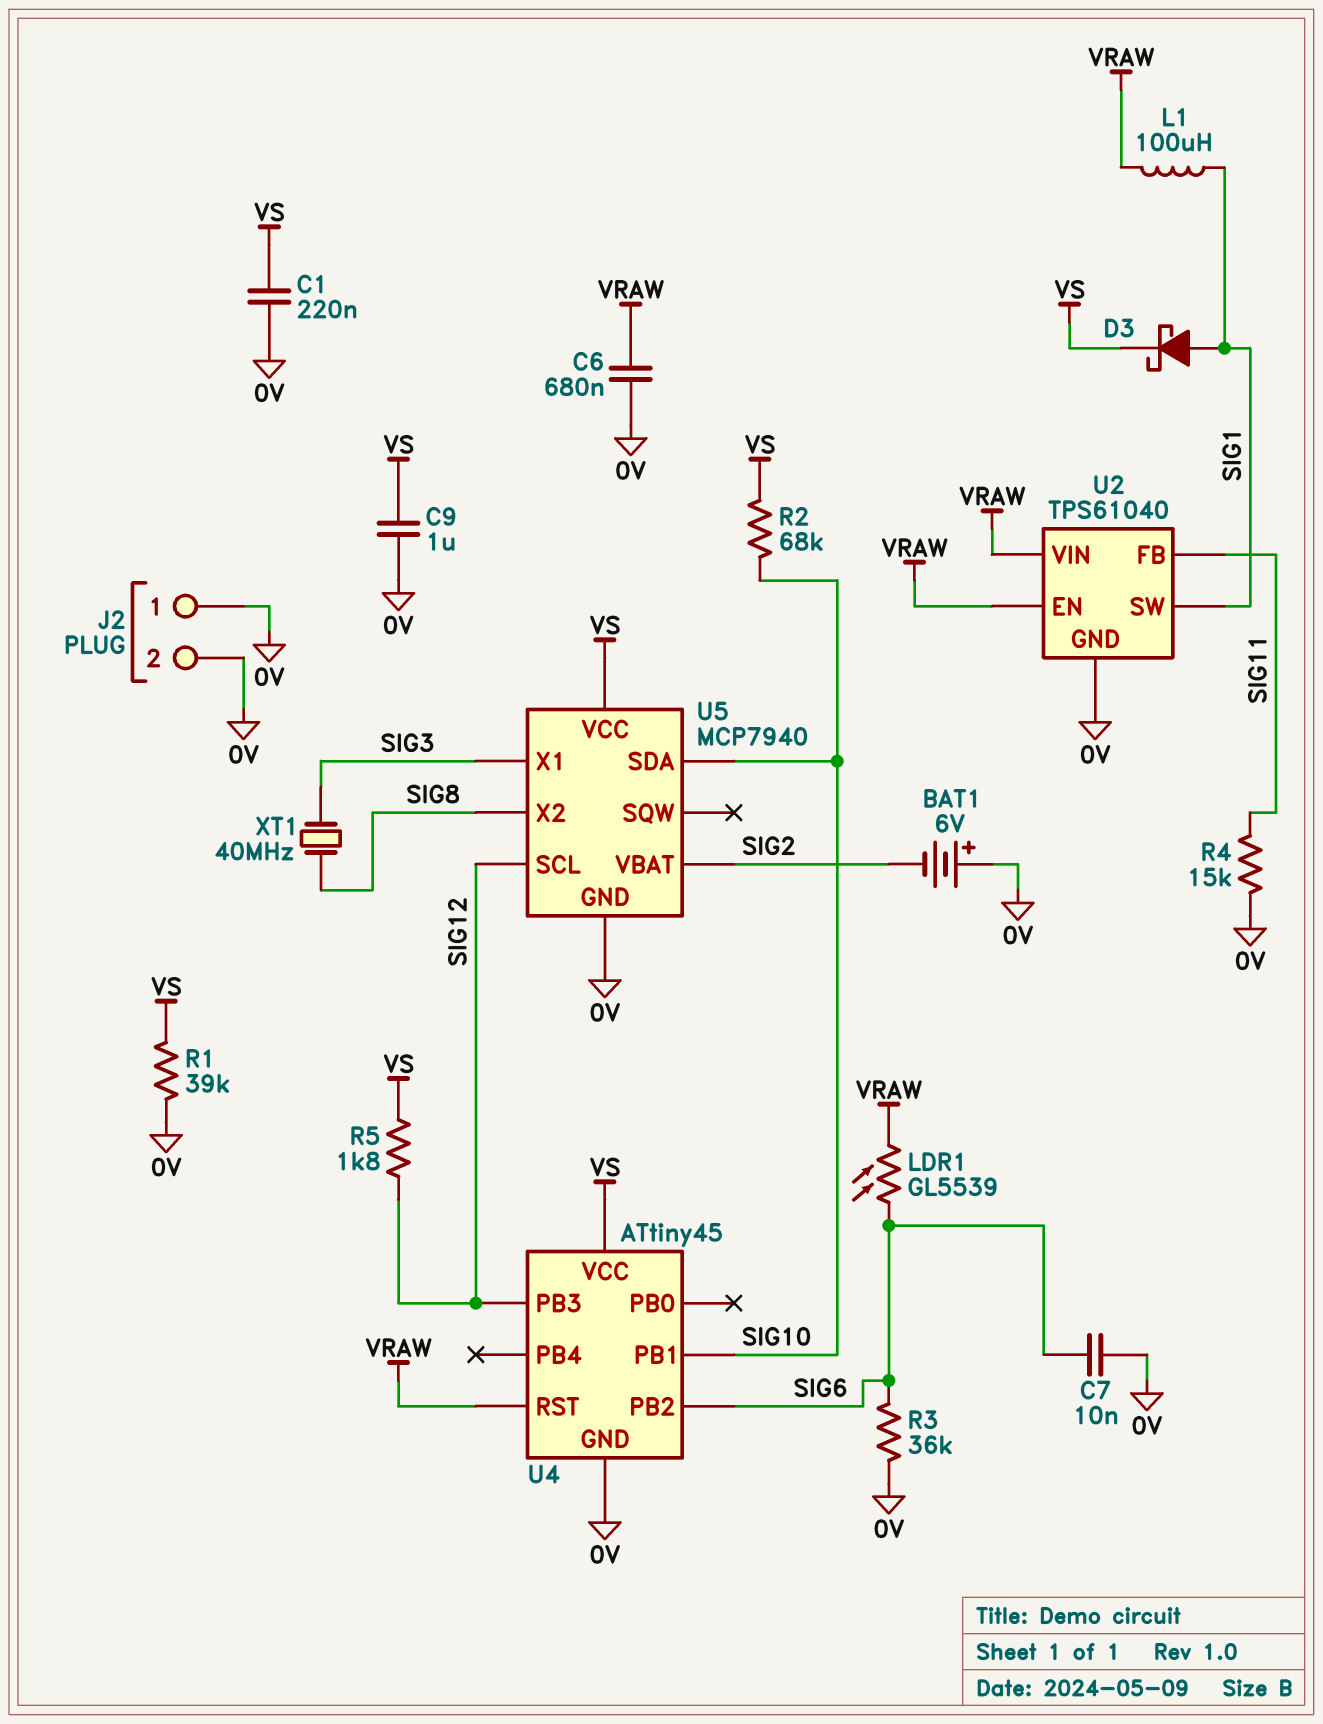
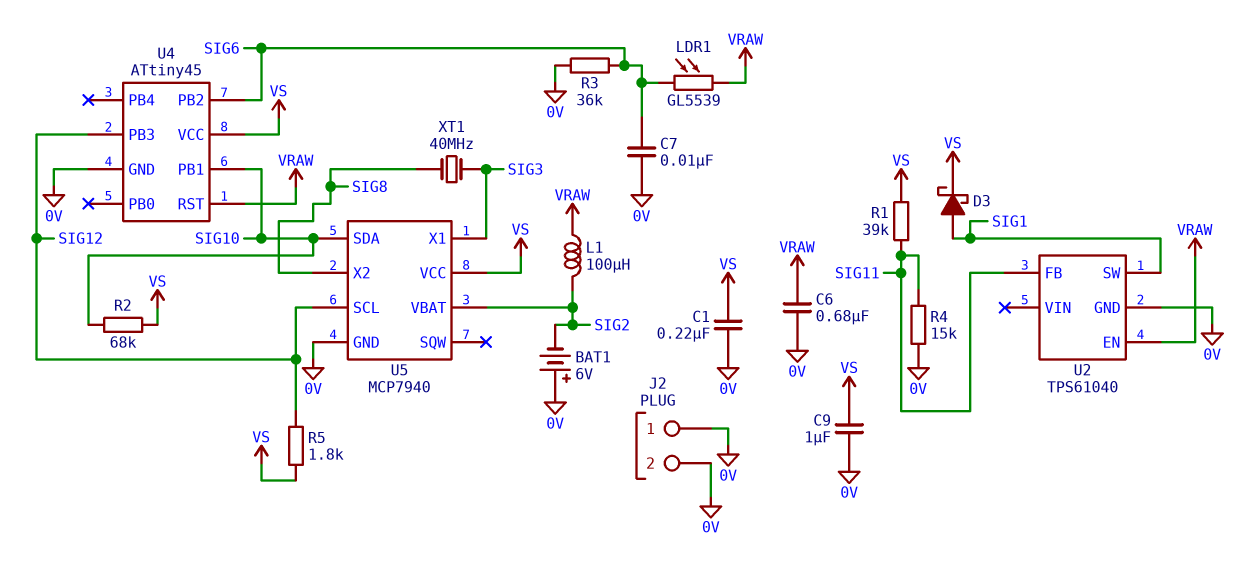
L1: 100uH (SIG1, VRAW) -> 100uH (SIG2, VRAW)
R1: 39k (0V, VS) -> 39k (SIG11, VS)
U2 pin VIN: VRAW -> none

